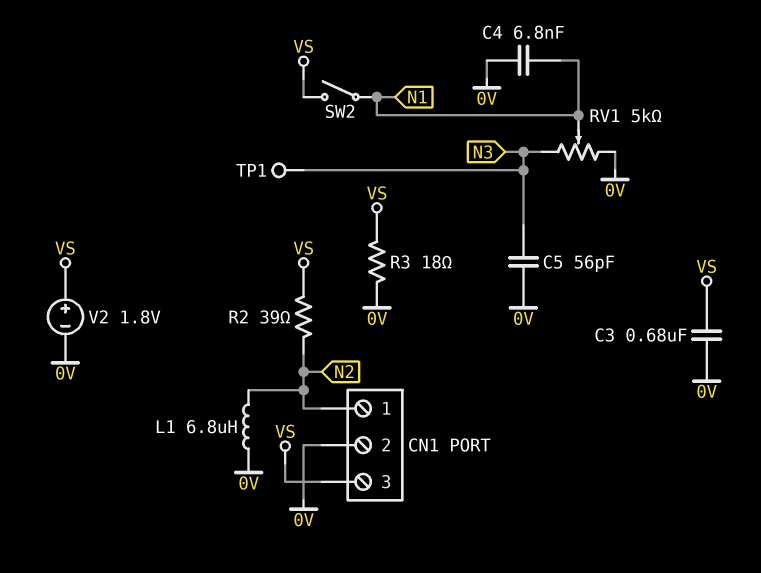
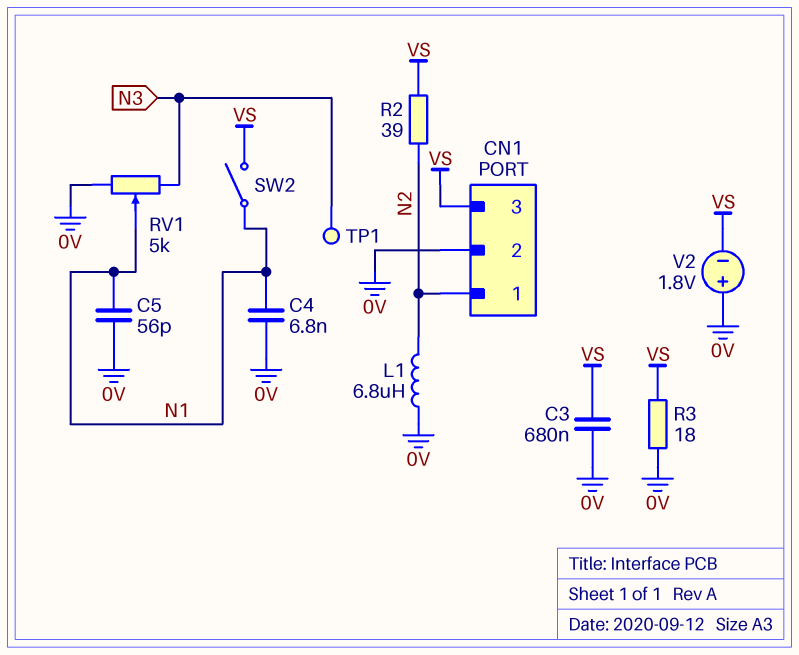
C5: 56pF (0V, N3) -> 56pF (0V, N1)
V2: 1.8V (plus VS, minus 0V) -> 1.8V (plus 0V, minus VS)

